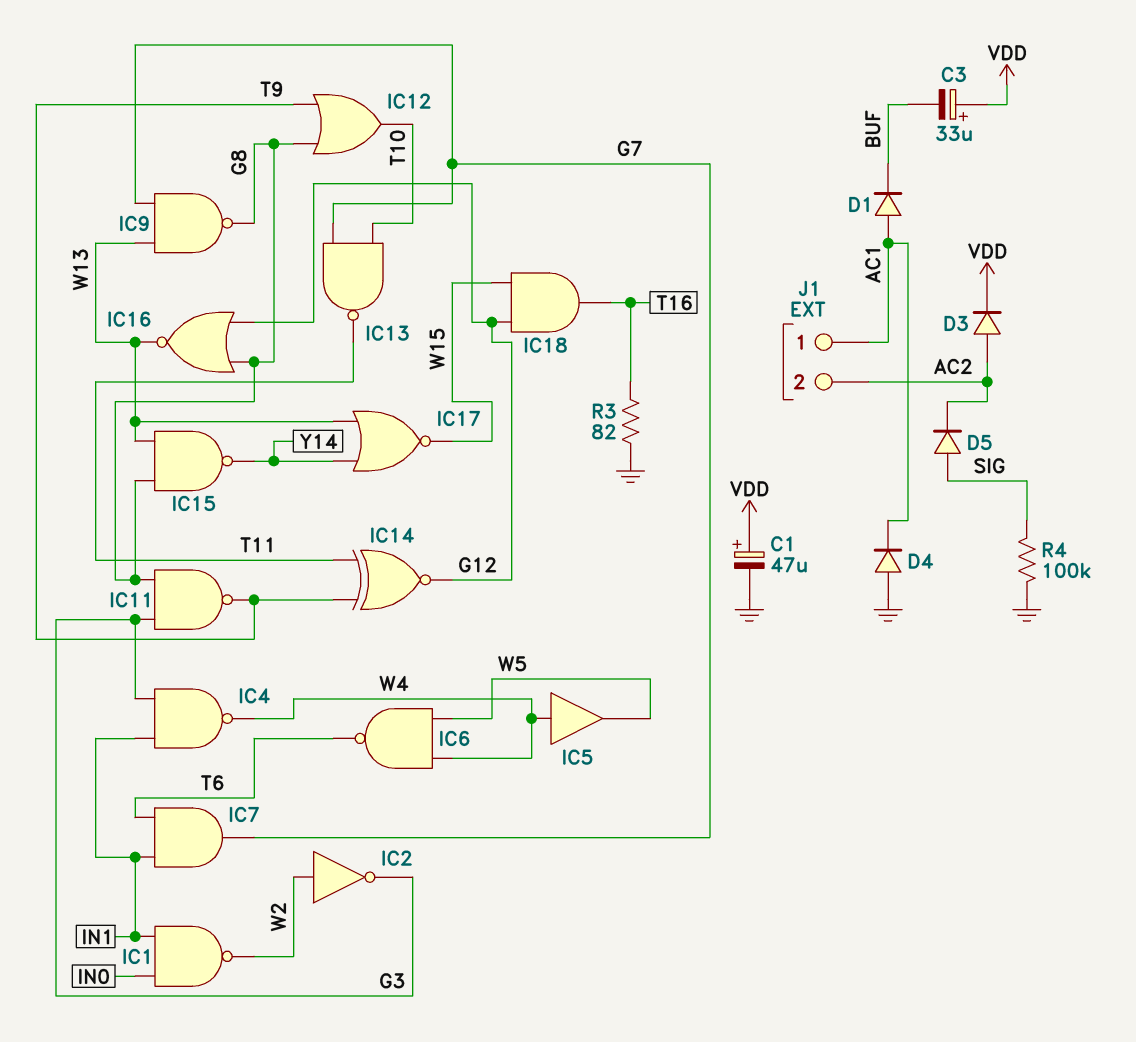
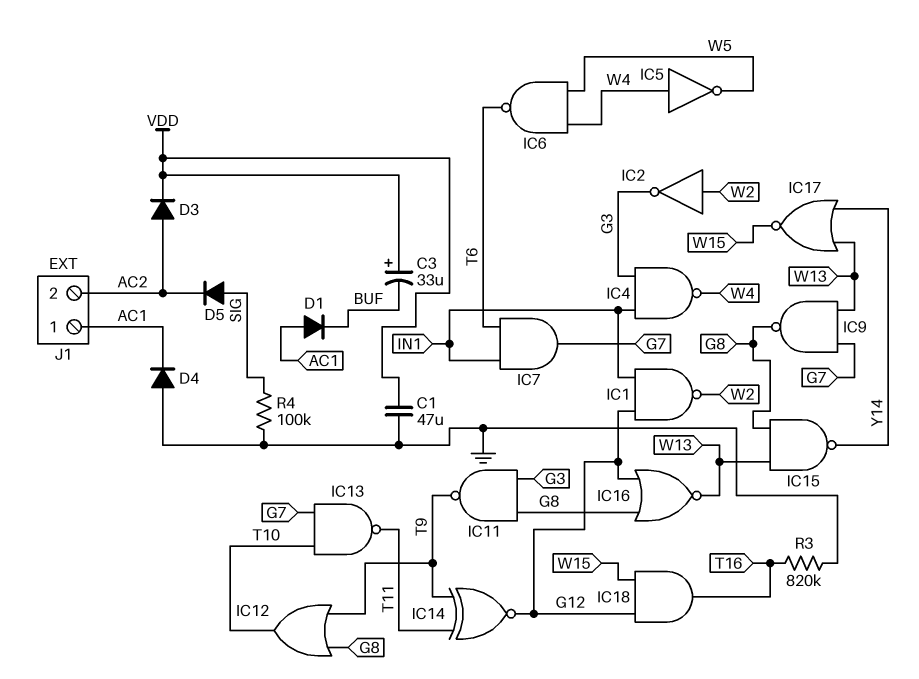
C1: 47uF (plus VDD, minus GND) -> 47uF (GND, VDD)
IC1: NAND (in IN0, in IN1, out W2) -> NAND (in G12, in IN1, out W2)
IC5: buffer (in W4, out W5) -> NOT (in W4, out W5)
R3: 82 (GND, T16) -> 820k (GND, T16)

